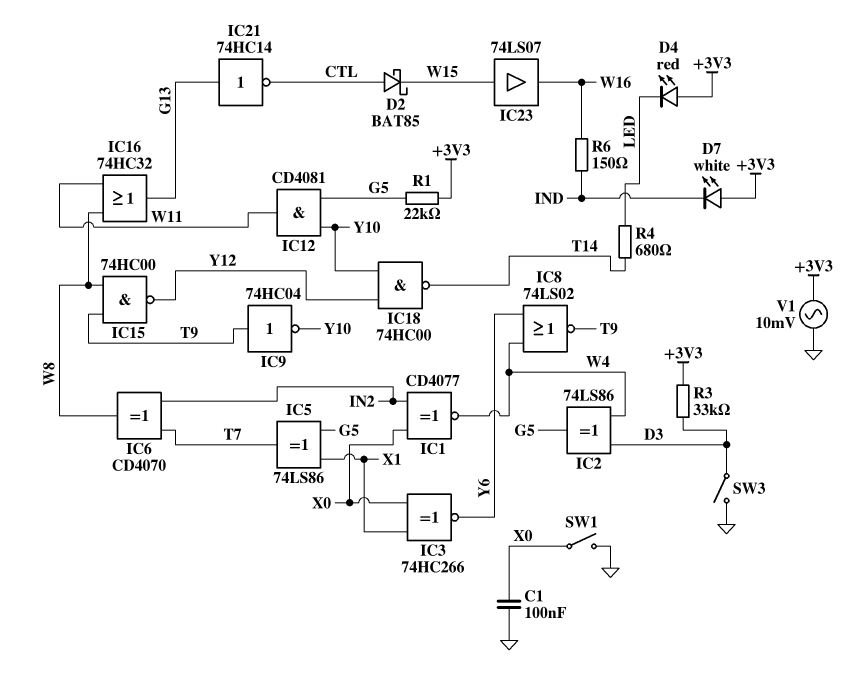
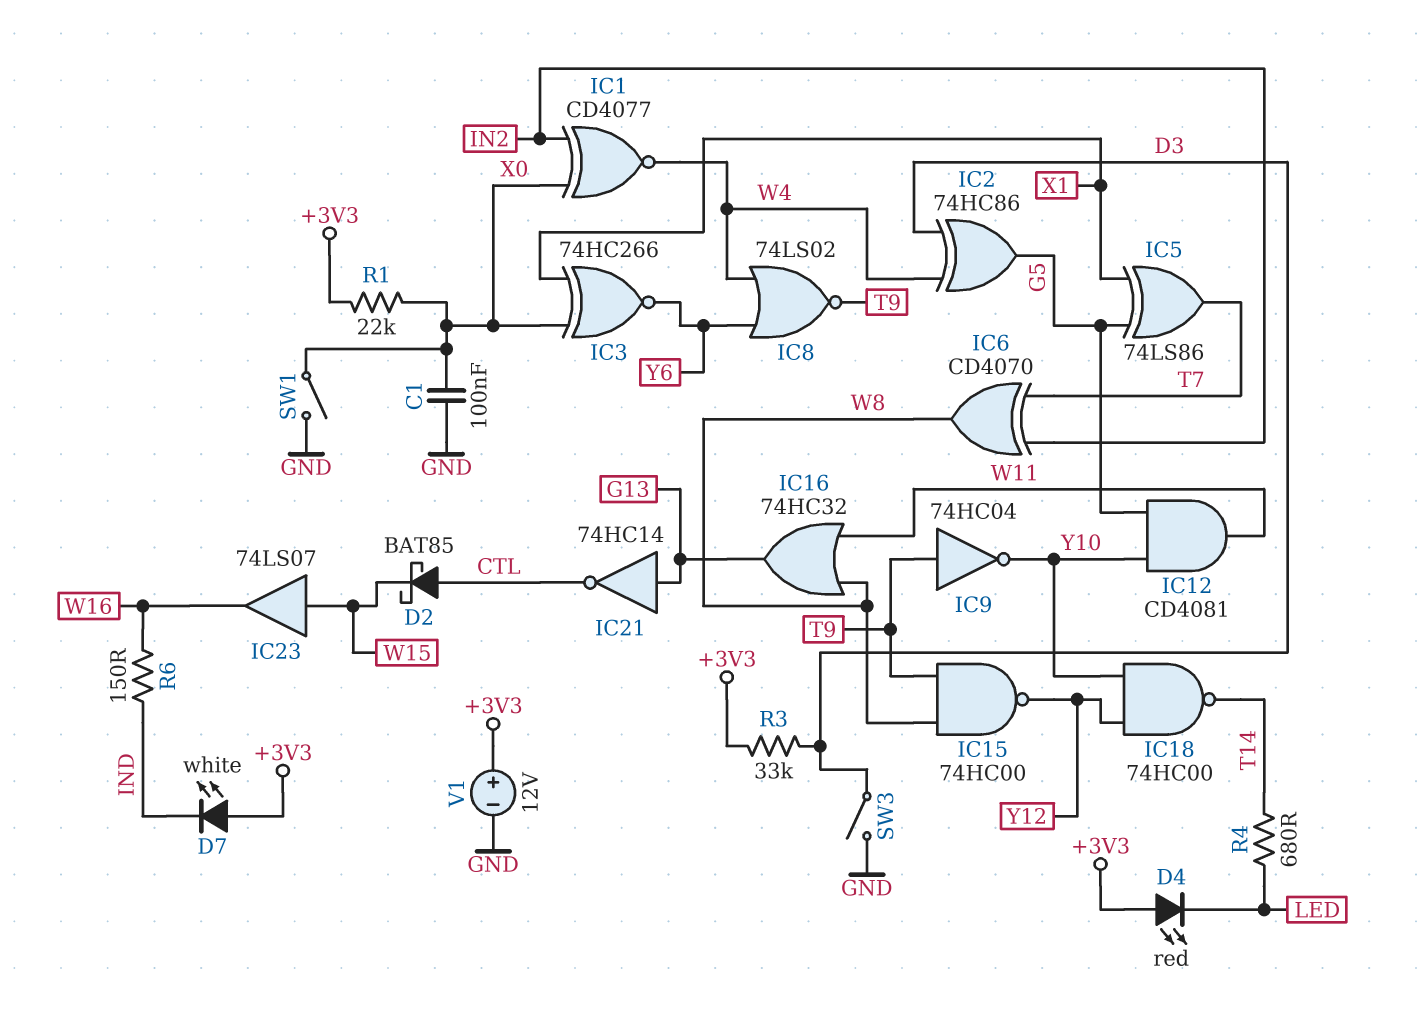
IC2: XOR 74LS86 (in D3, in W4, out G5) -> XOR 74HC86 (in D3, in W4, out G5)
R1: 22k (+3V3, G5) -> 22k (+3V3, X0)
V1: AC 10mV (+3V3, GND) -> 12V (plus +3V3, minus GND)

